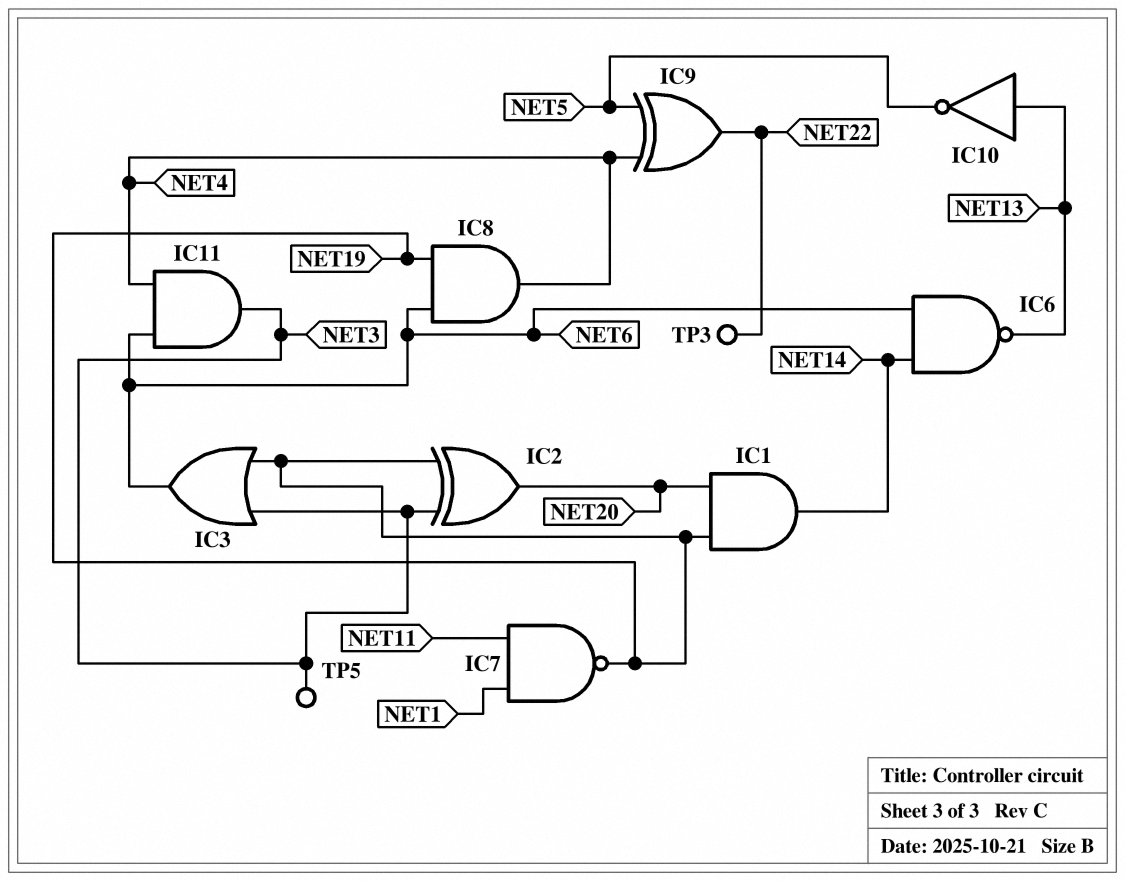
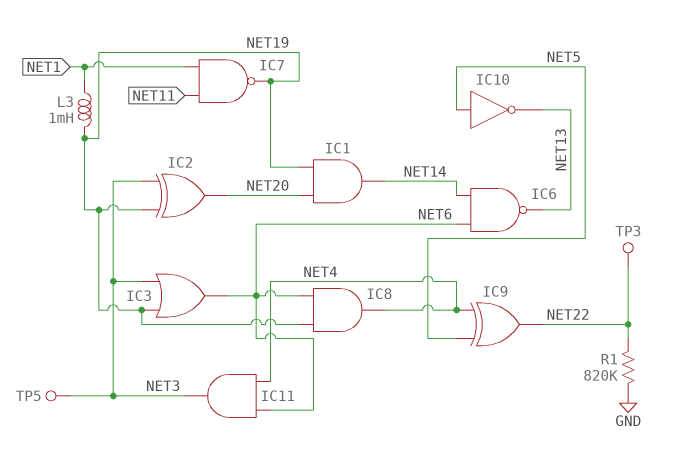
IC10: NOT (in NET13, out NET5) -> NOT (in NET5, out NET13)
L3: none -> 1mH (NET1, NET19)
R1: none -> 820k (GND, NET22)

